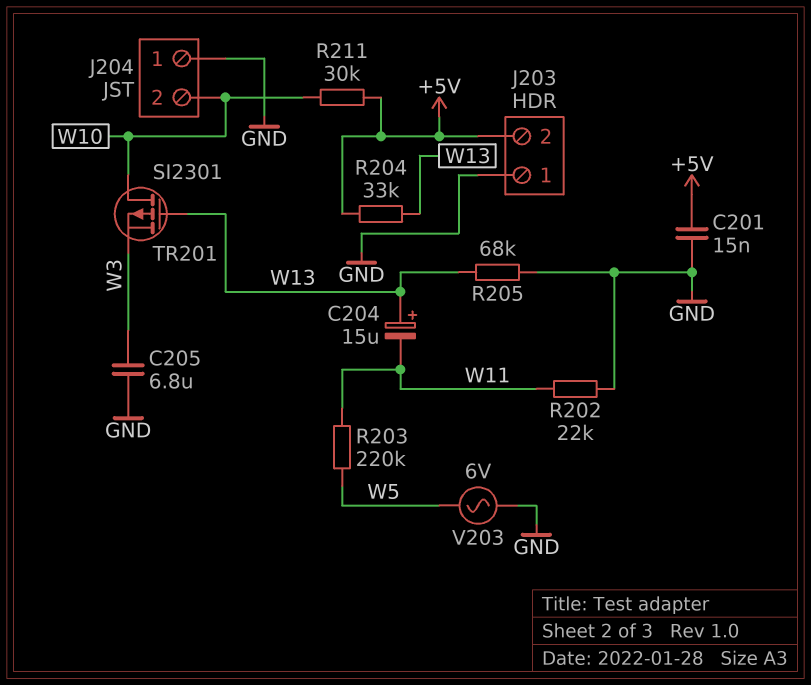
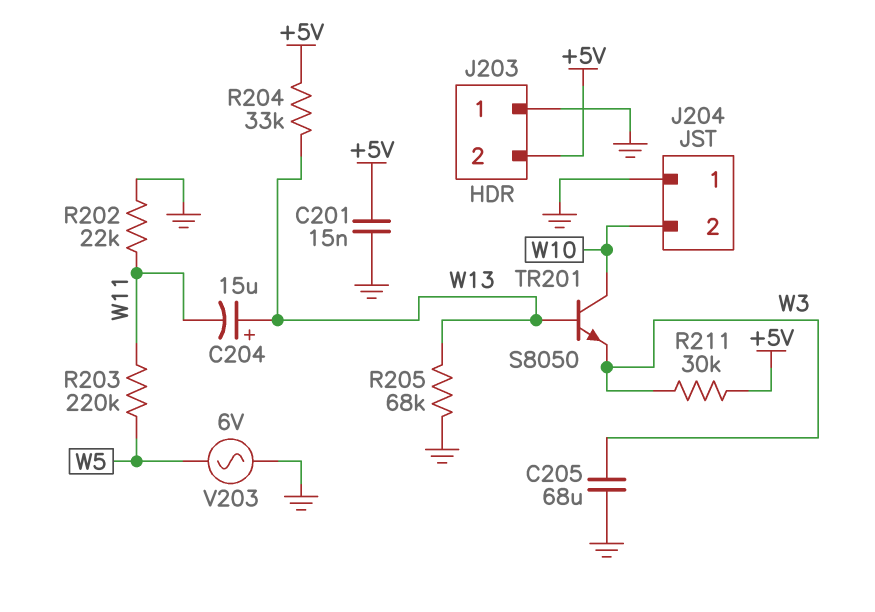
C205: 6.8uF (GND, W3) -> 68uF (GND, W3)
R211: 30k (+5V, W10) -> 30k (+5V, W3)
TR201: PMOS SI2301 (G W13, D W10, S W3) -> NPN S8050 (B W13, C W10, E W3)

